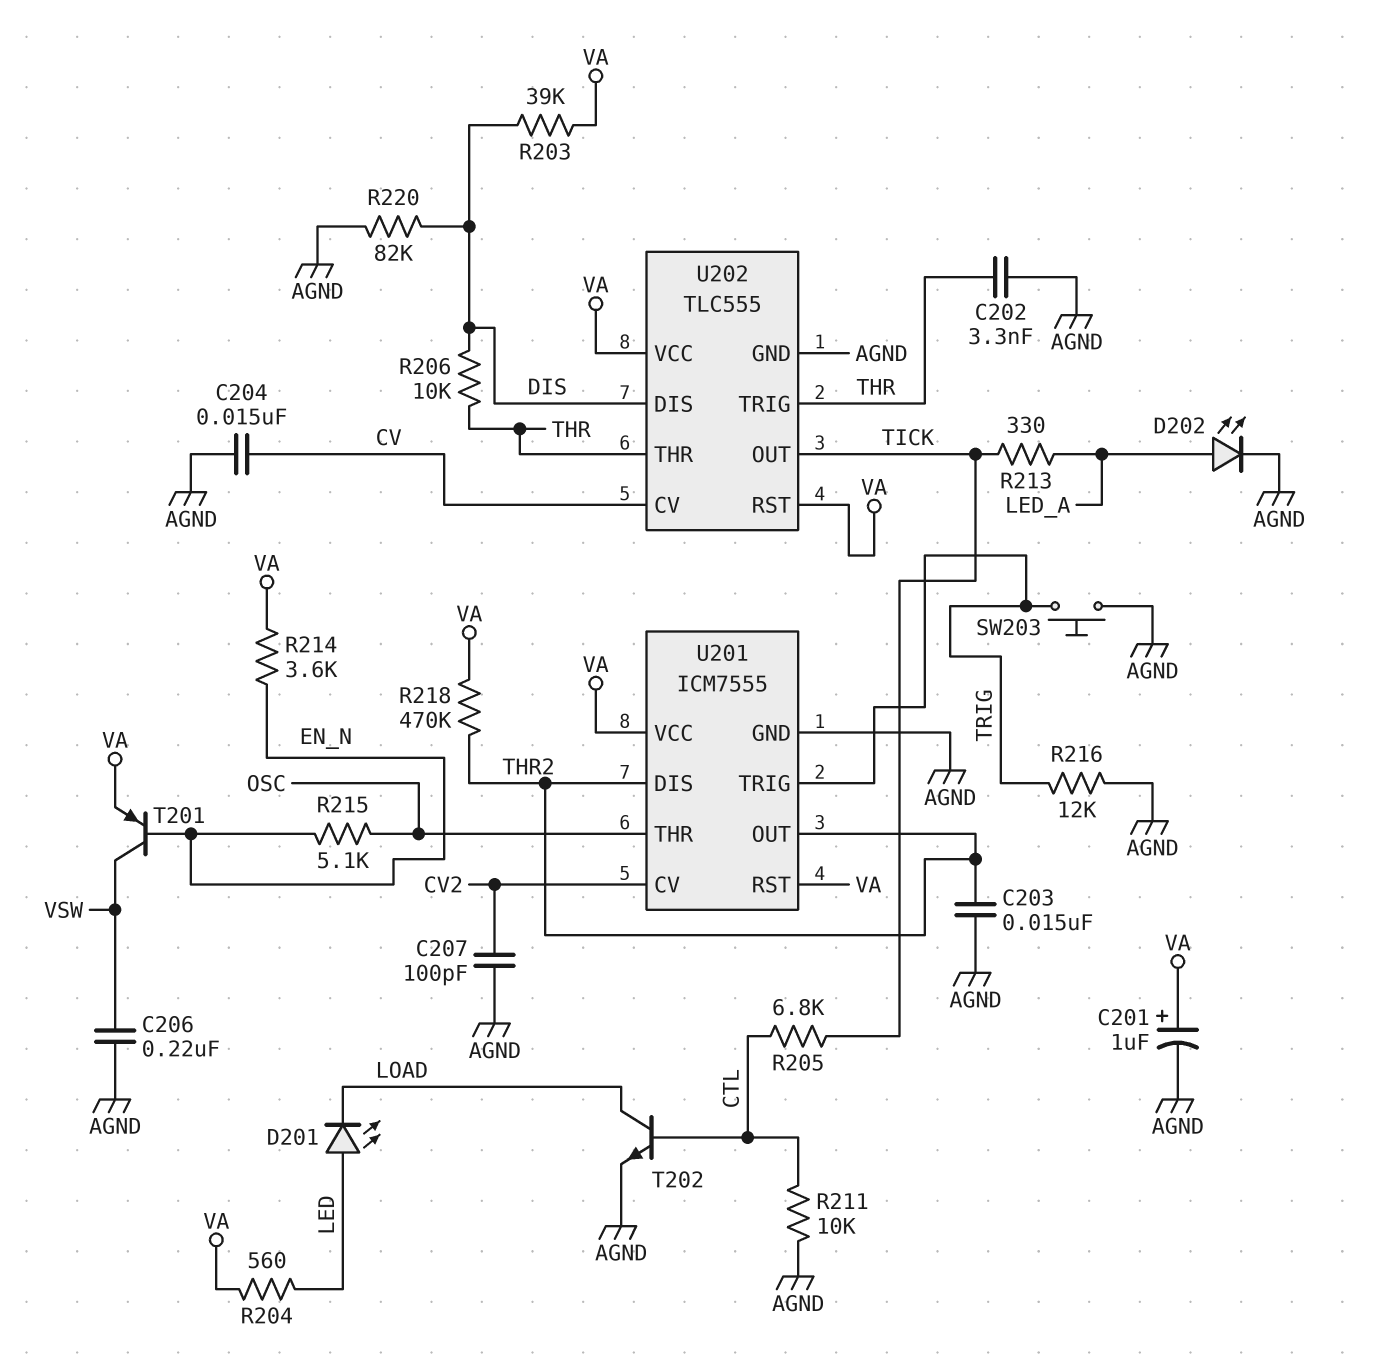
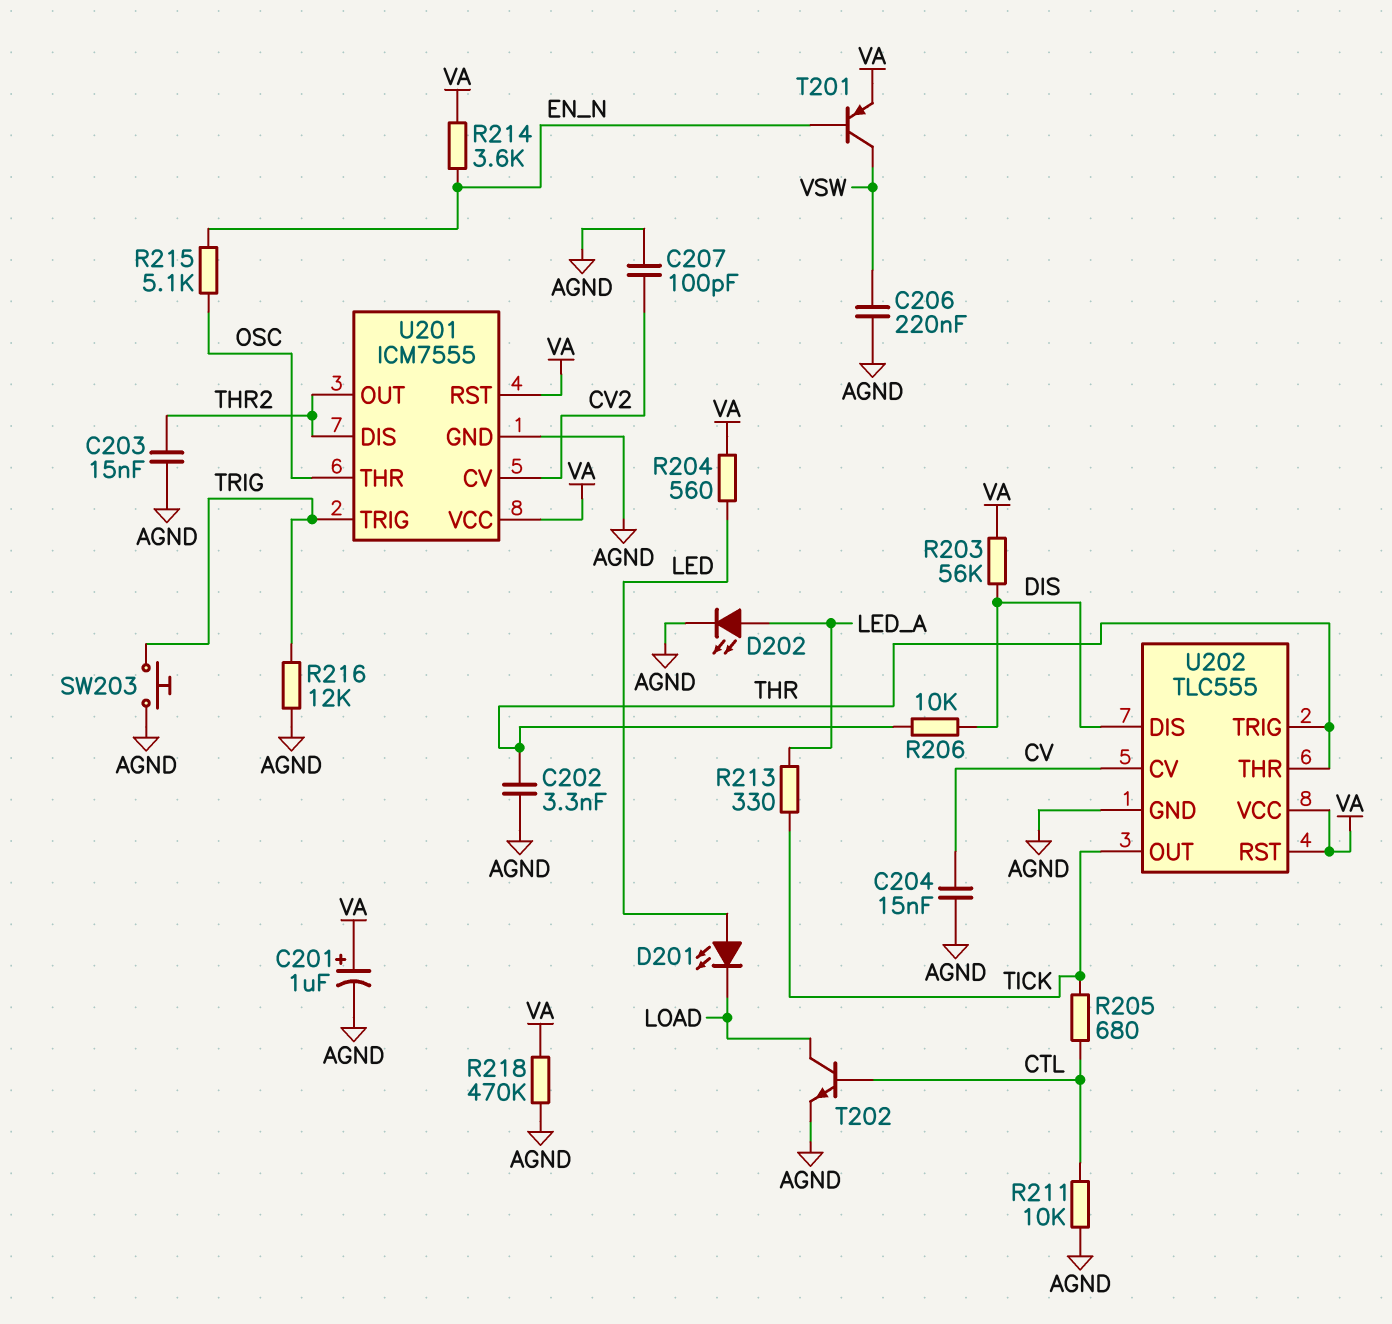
R203: 39k (DIS, VA) -> 56k (DIS, VA)
R205: 6.8k (CTL, TICK) -> 680 (CTL, TICK)
R218: 470k (THR2, VA) -> 470k (AGND, VA)
R220: 82k (AGND, DIS) -> none

